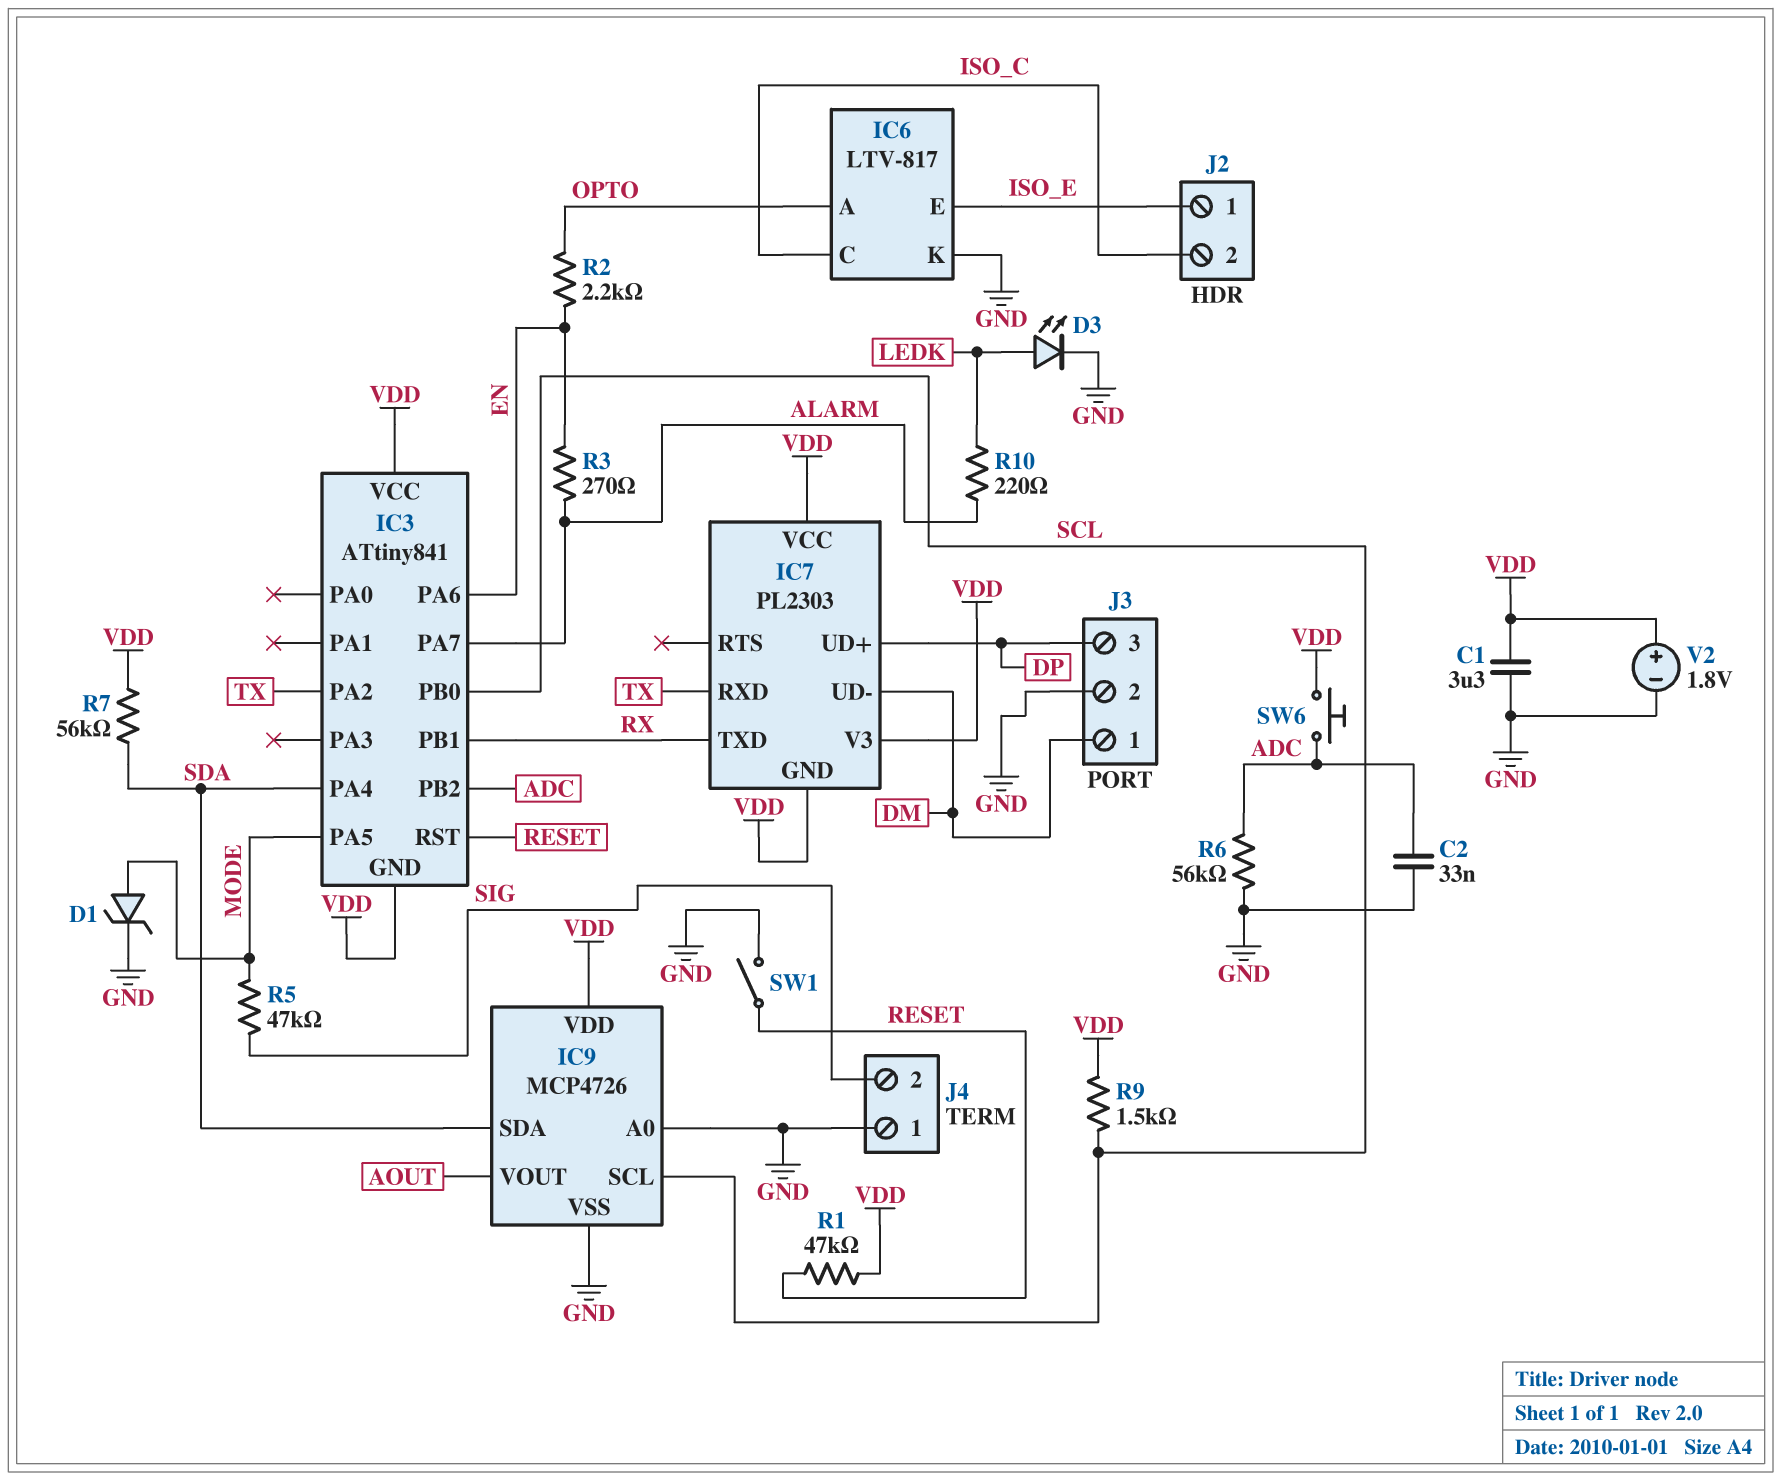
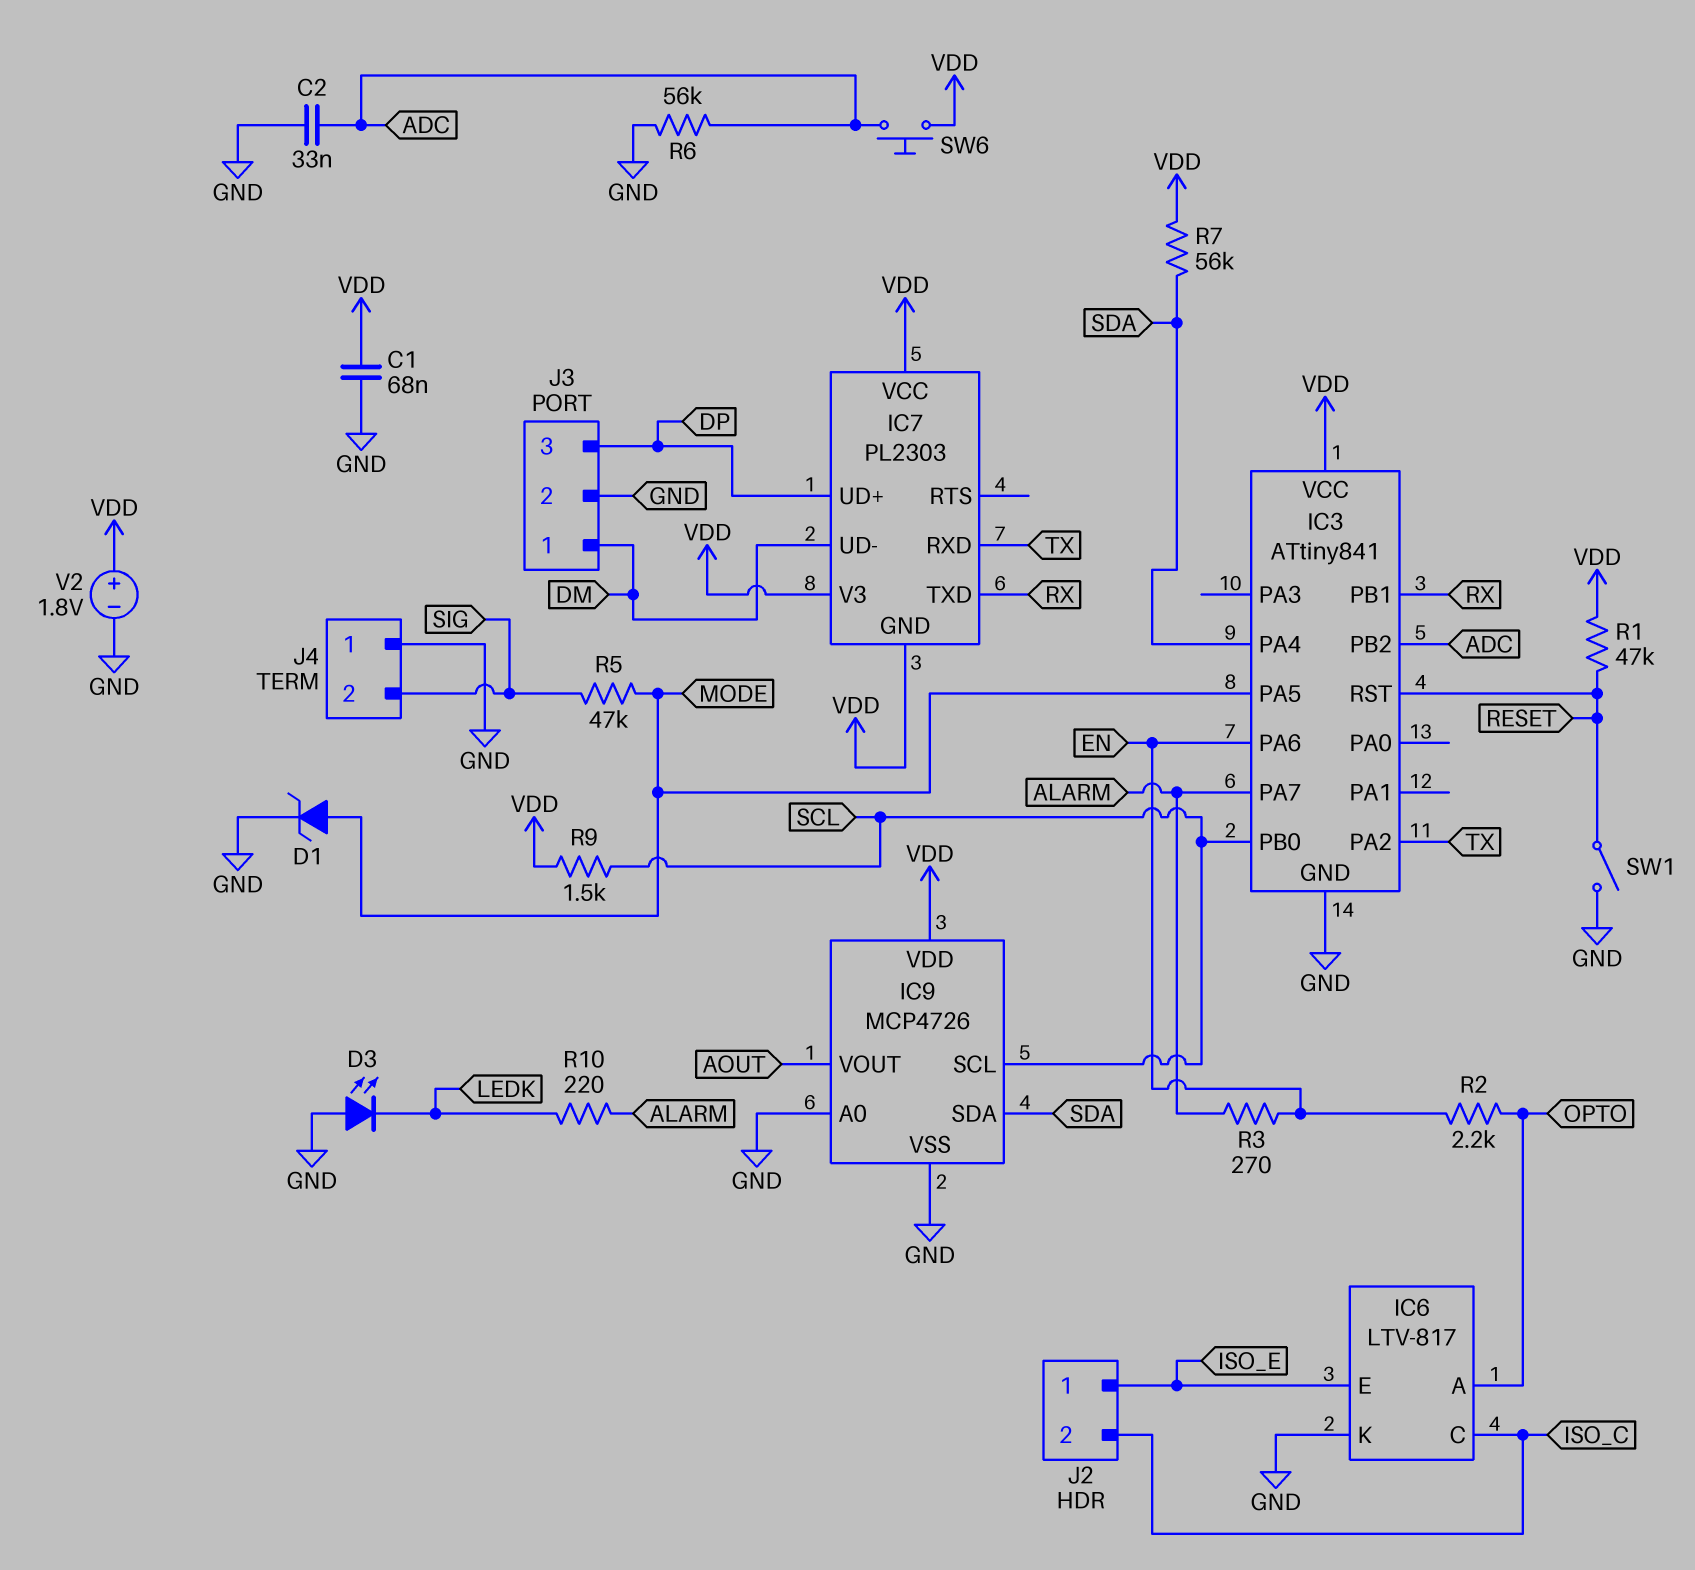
C1: 3.3uF (GND, VDD) -> 68nF (GND, VDD)
D3: LED (A LEDK, K GND) -> LED (A GND, K LEDK)
IC3 pin GND: VDD -> GND

